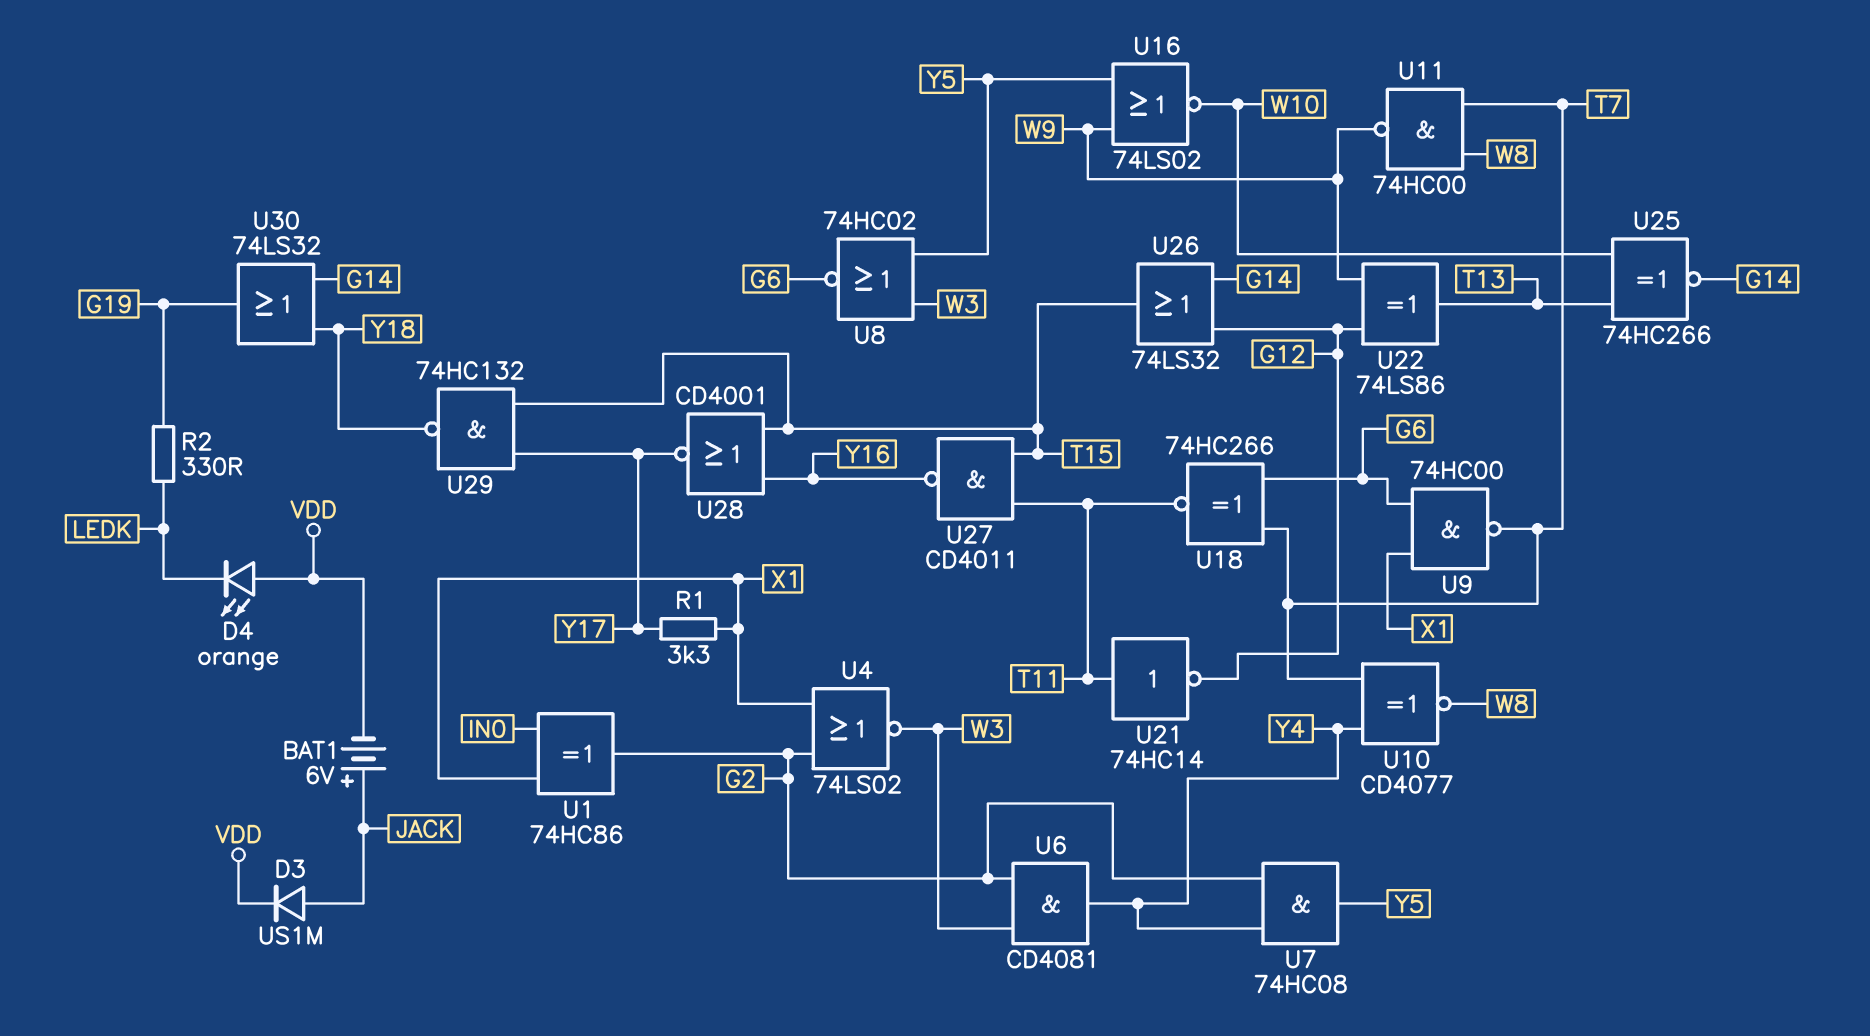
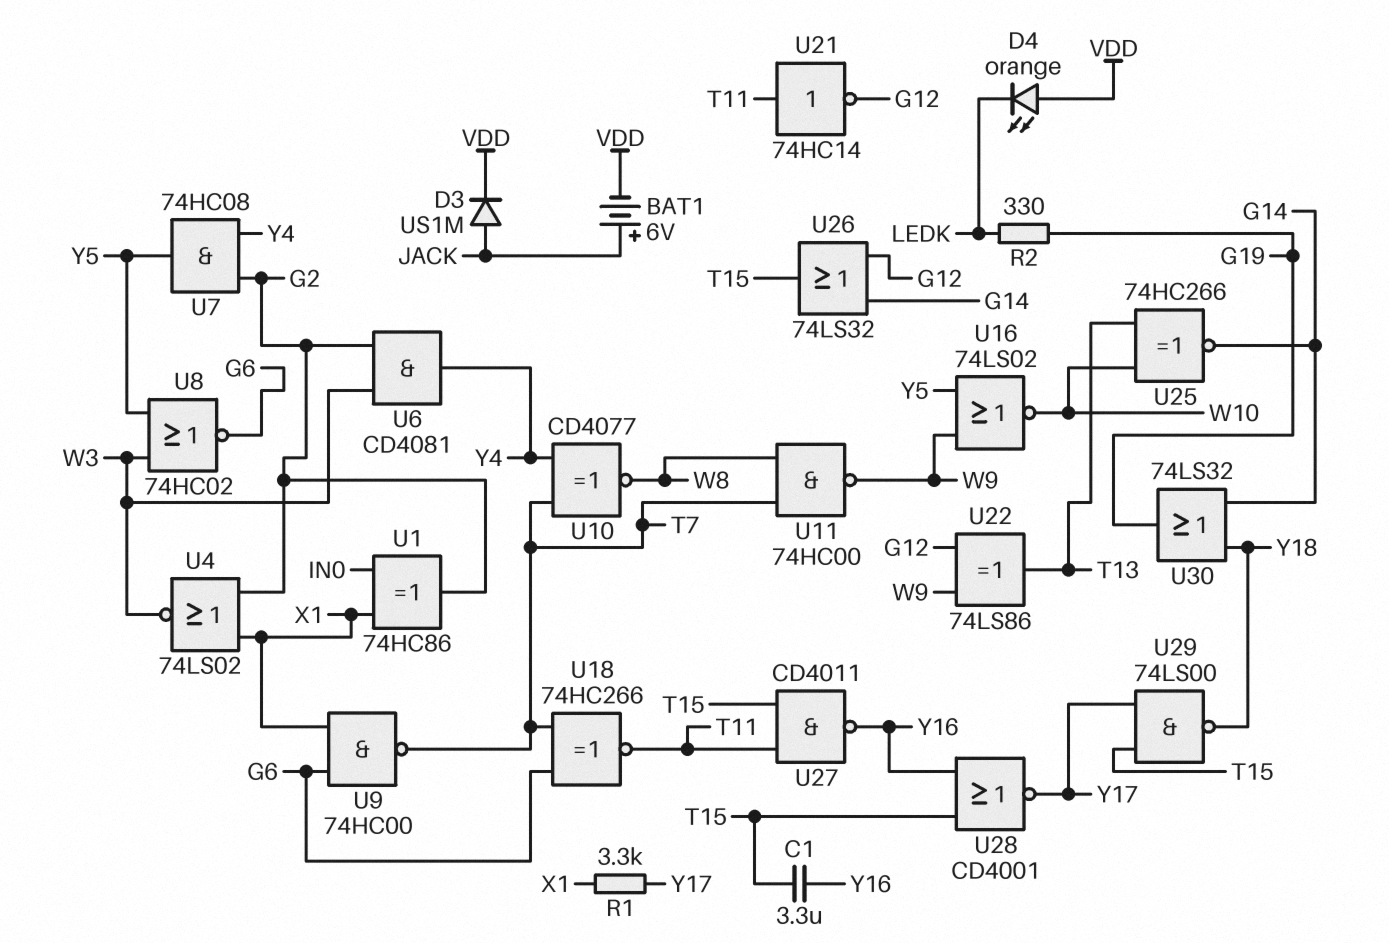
C1: none -> 3.3uF (T15, Y16)
U29: NAND 74HC132 (in T15, in Y17, out Y18) -> NAND 74LS00 (in T15, in Y17, out Y18)

